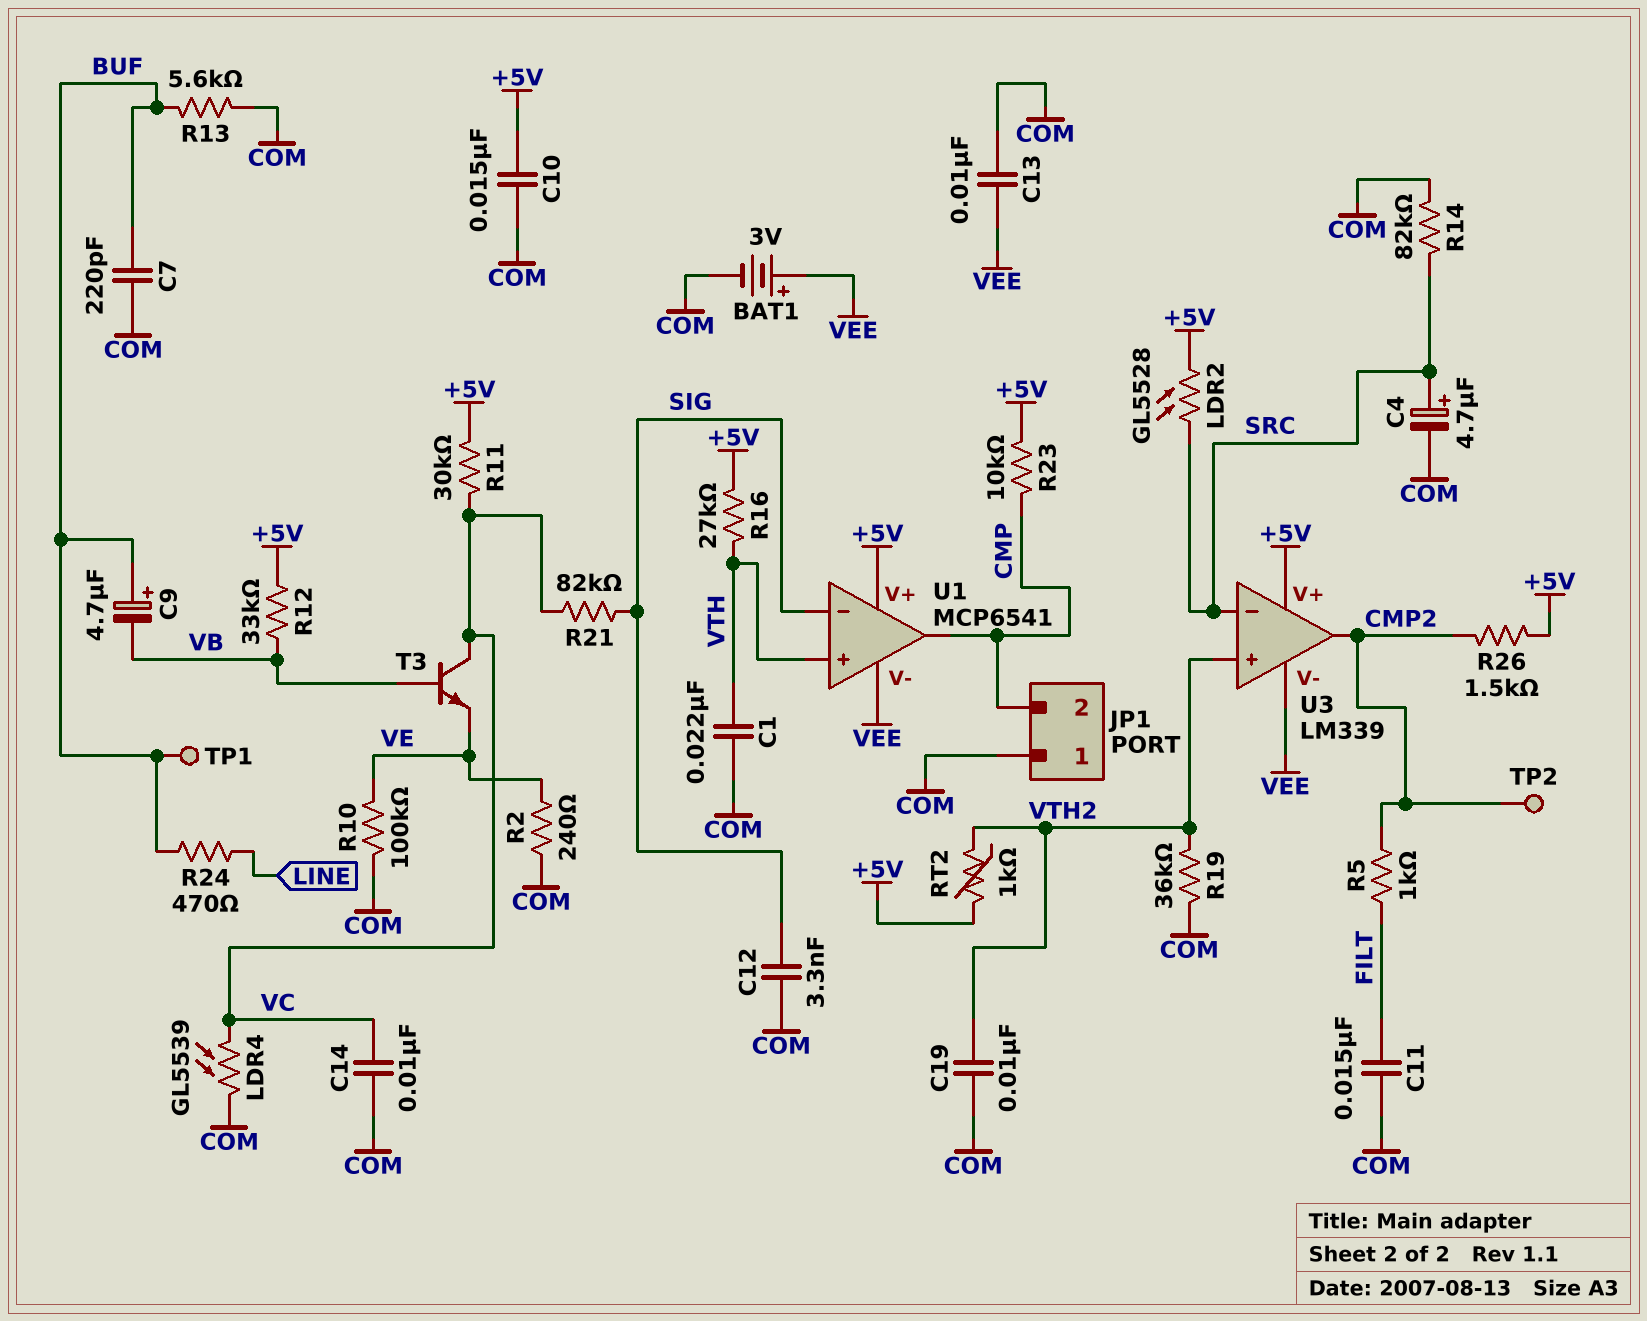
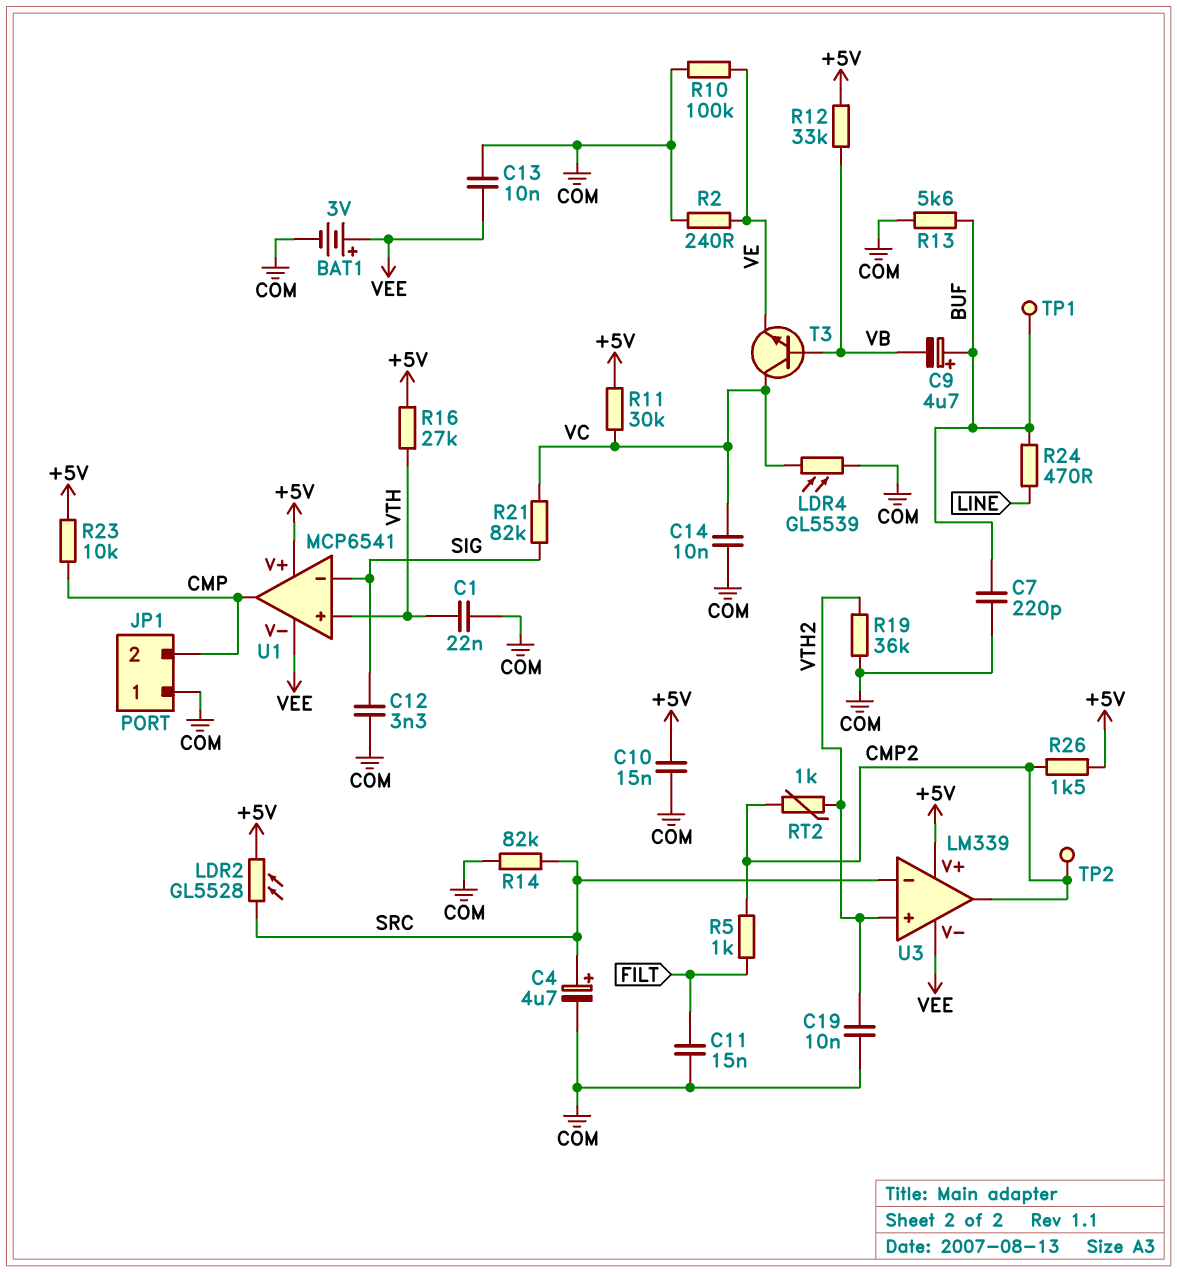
RT2: 1k (+5V, VTH2) -> 1k (CMP2, VTH2)

